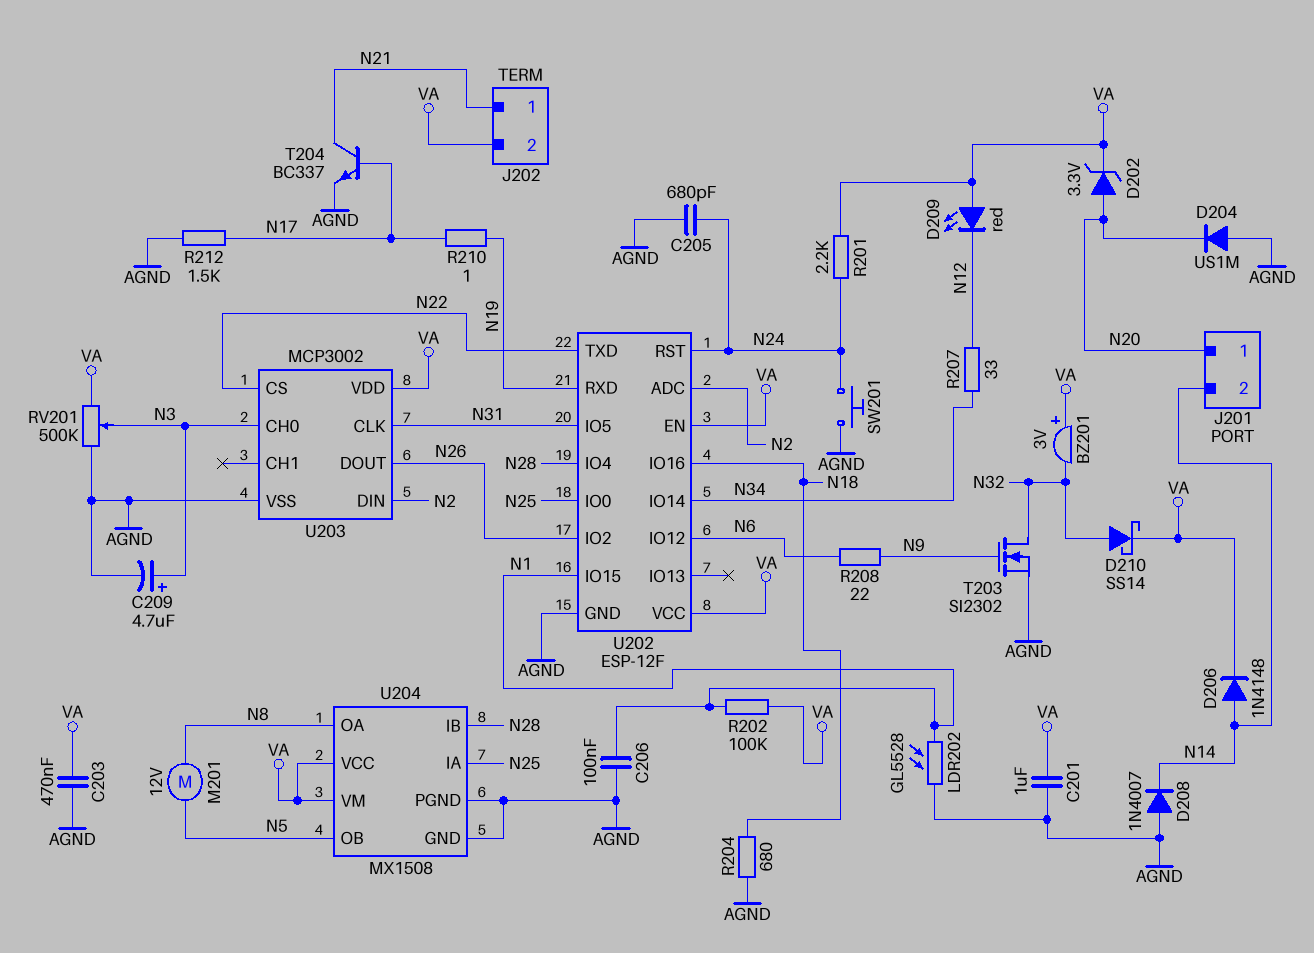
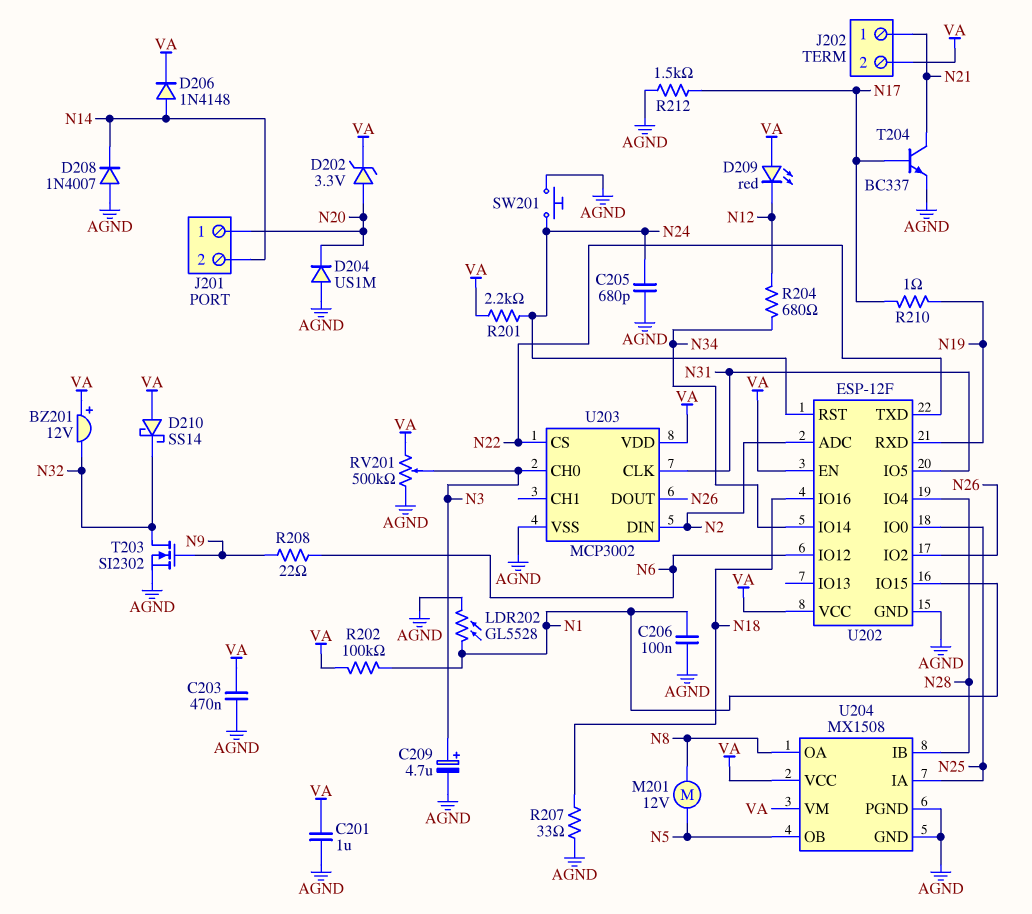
BZ201: buzzer 3V (plus VA, minus N32) -> buzzer 12V (plus VA, minus N32)
D210: schottky SS14 (A N32, K VA) -> schottky SS14 (A VA, K N32)
R204: 680 (AGND, N18) -> 680 (N12, N34)
R207: 33 (N12, N34) -> 33 (AGND, N18)

